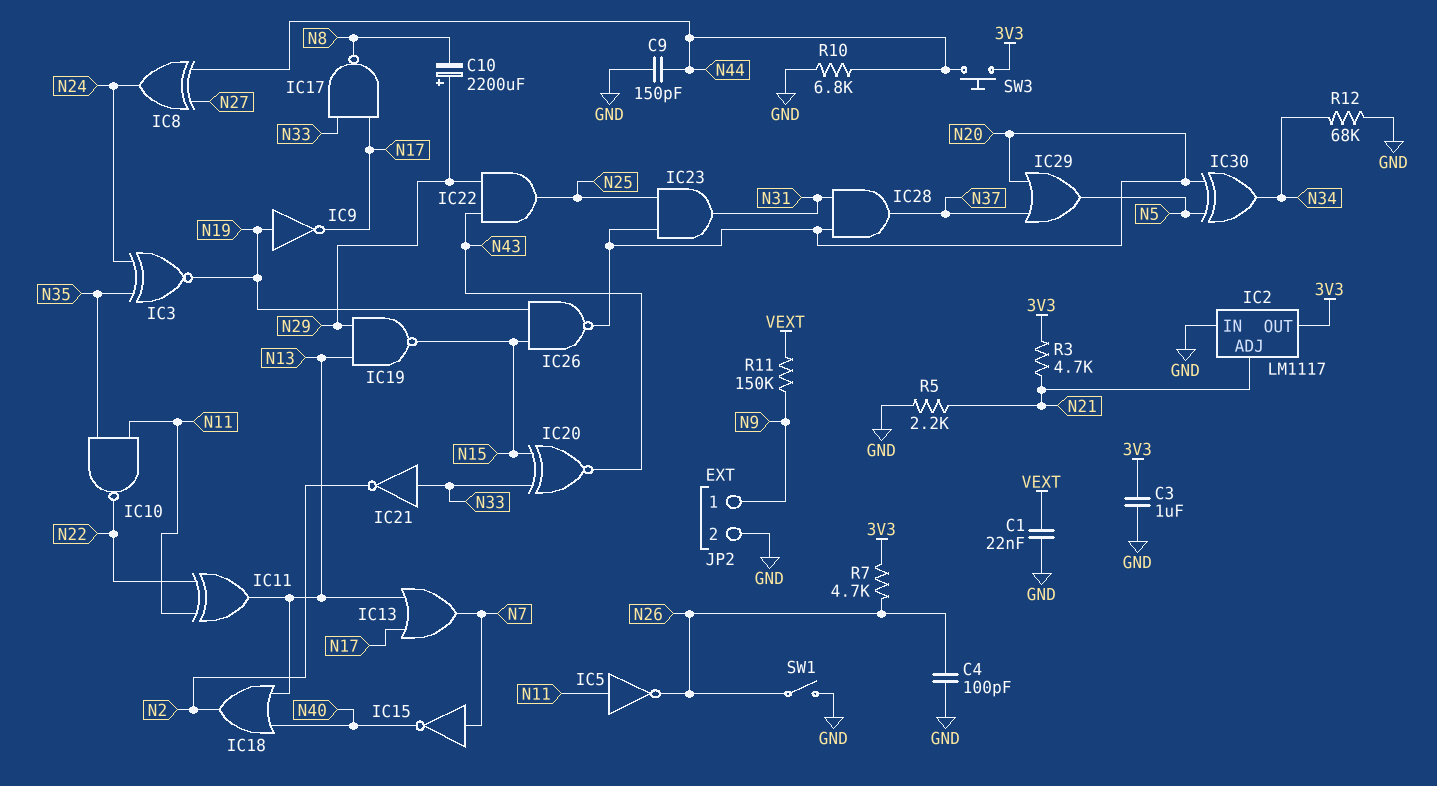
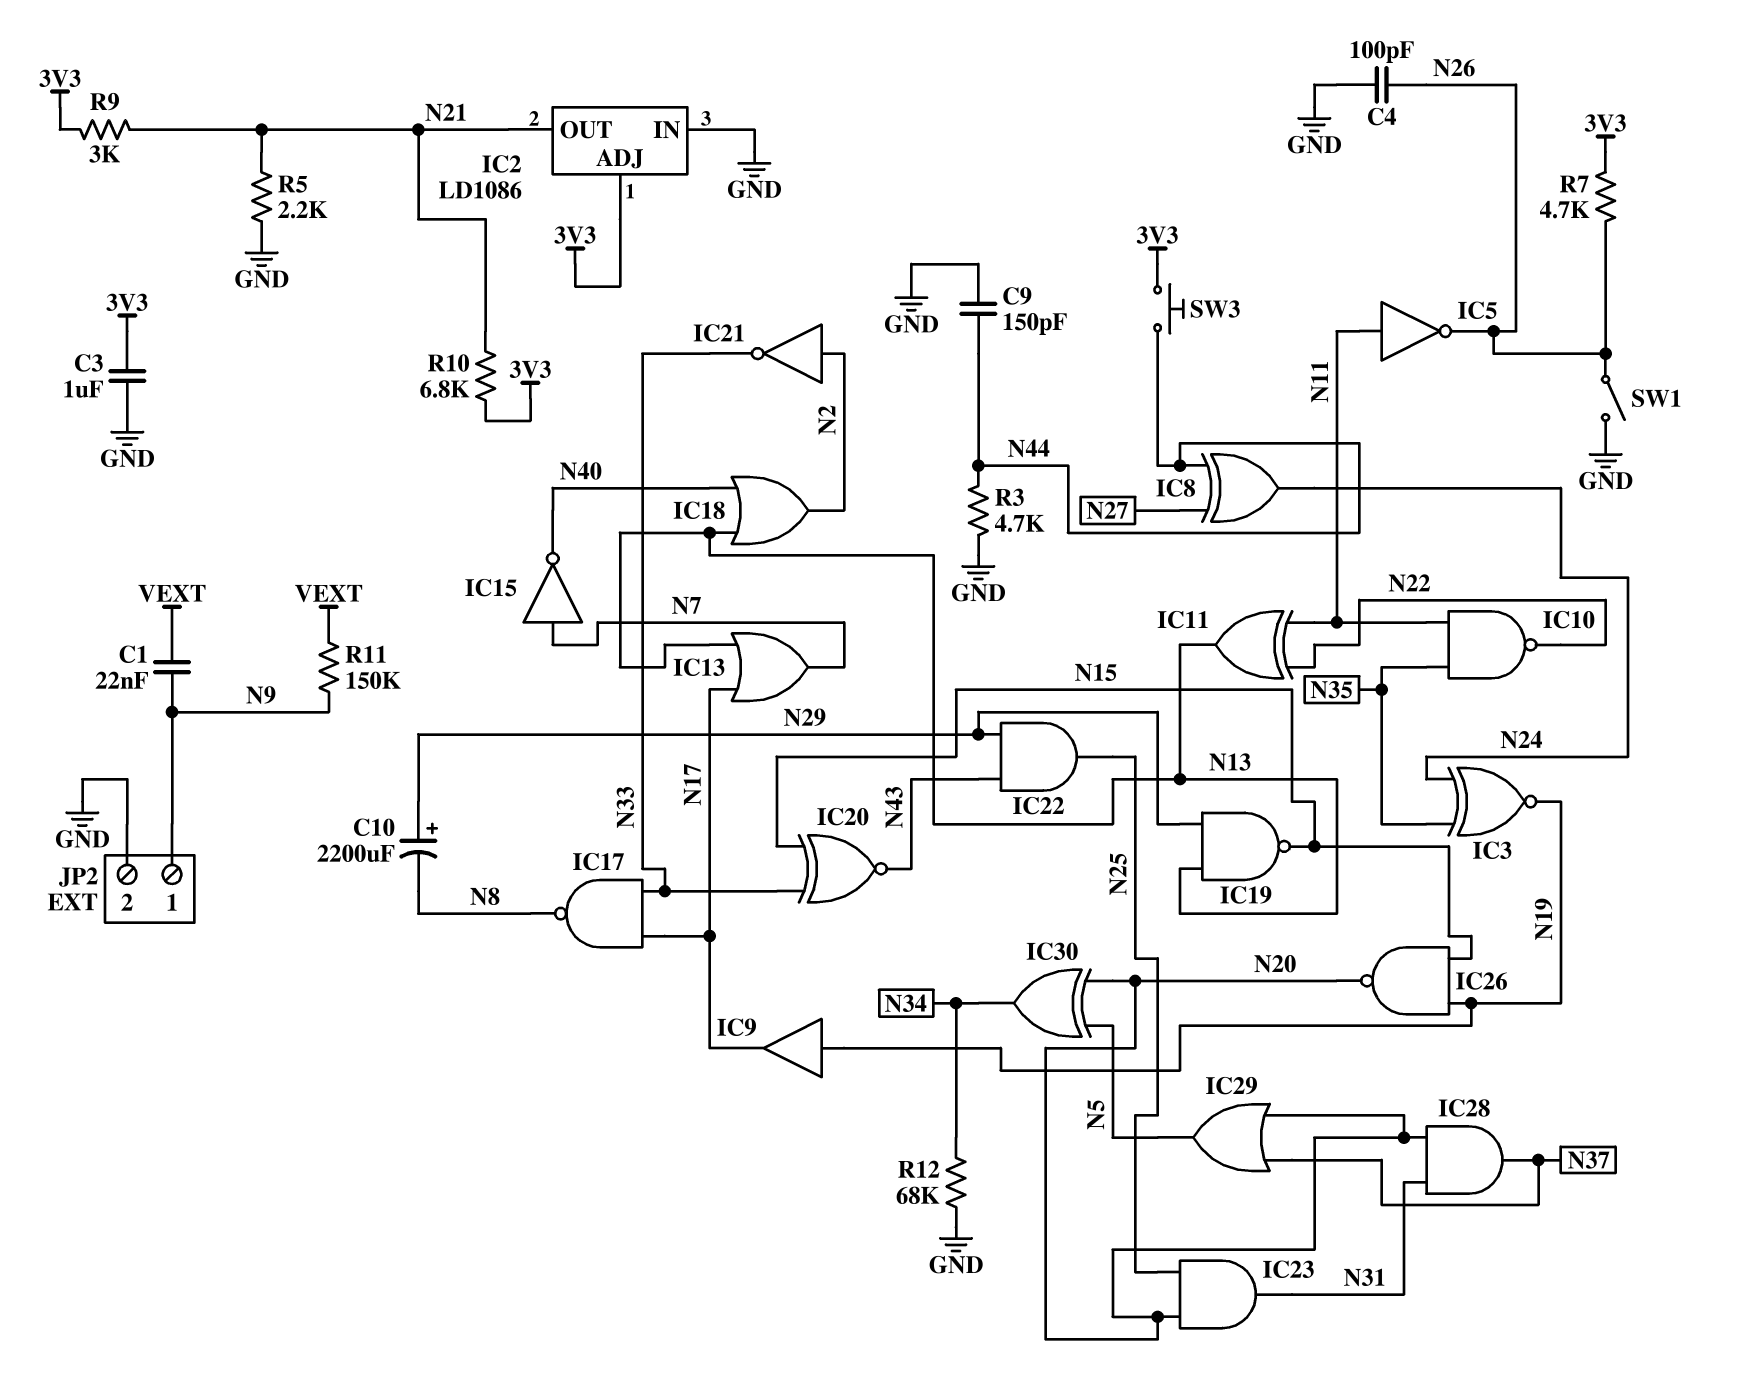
C1: 22nF (GND, VEXT) -> 22nF (N9, VEXT)
IC2: LM1117 -> LD1086
IC2 pin ADJ: N21 -> 3V3
IC2 pin OUT: 3V3 -> N21
IC9: NOT (in N19, out N17) -> buffer (in N19, out N17)
IC21: NOT (in N33, out N2) -> NOT (in N2, out N33)
R3: 4.7k (3V3, N21) -> 4.7k (GND, N44)
R9: none -> 3k (3V3, N21)
R10: 6.8k (GND, N44) -> 6.8k (3V3, N21)

